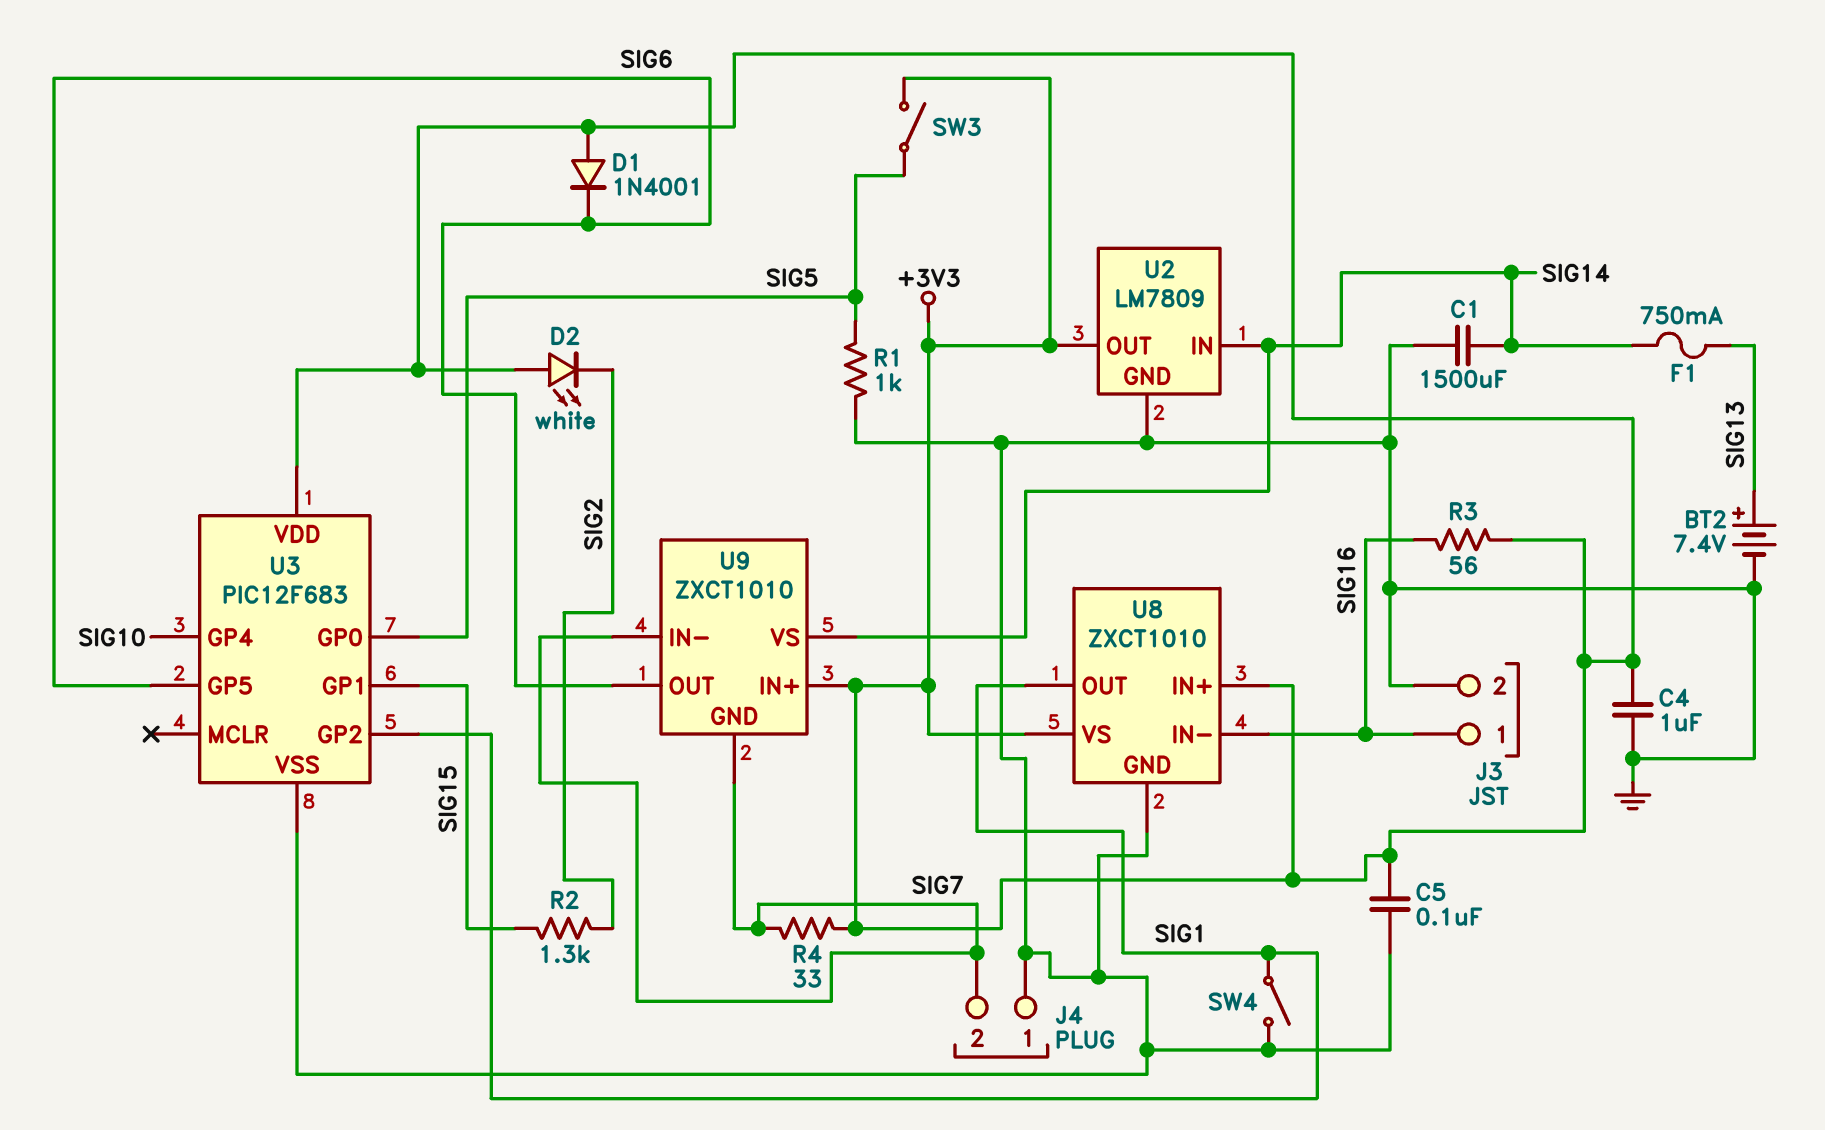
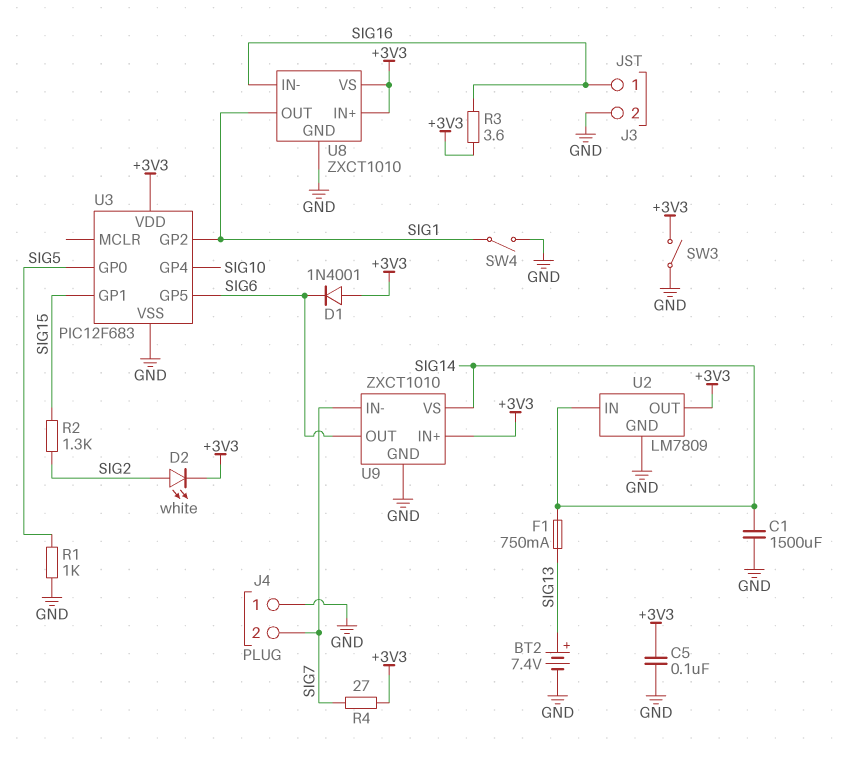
C4: 1uF (+3V3, GND) -> none
D2: LED white (A +3V3, K SIG2) -> LED white (A SIG2, K +3V3)
R3: 56 (+3V3, SIG16) -> 3.6 (+3V3, SIG16)
R4: 33 (+3V3, SIG7) -> 27 (+3V3, SIG7)
SW3: switch (+3V3, SIG5) -> switch (+3V3, GND)
U9 pin GND: SIG7 -> GND

